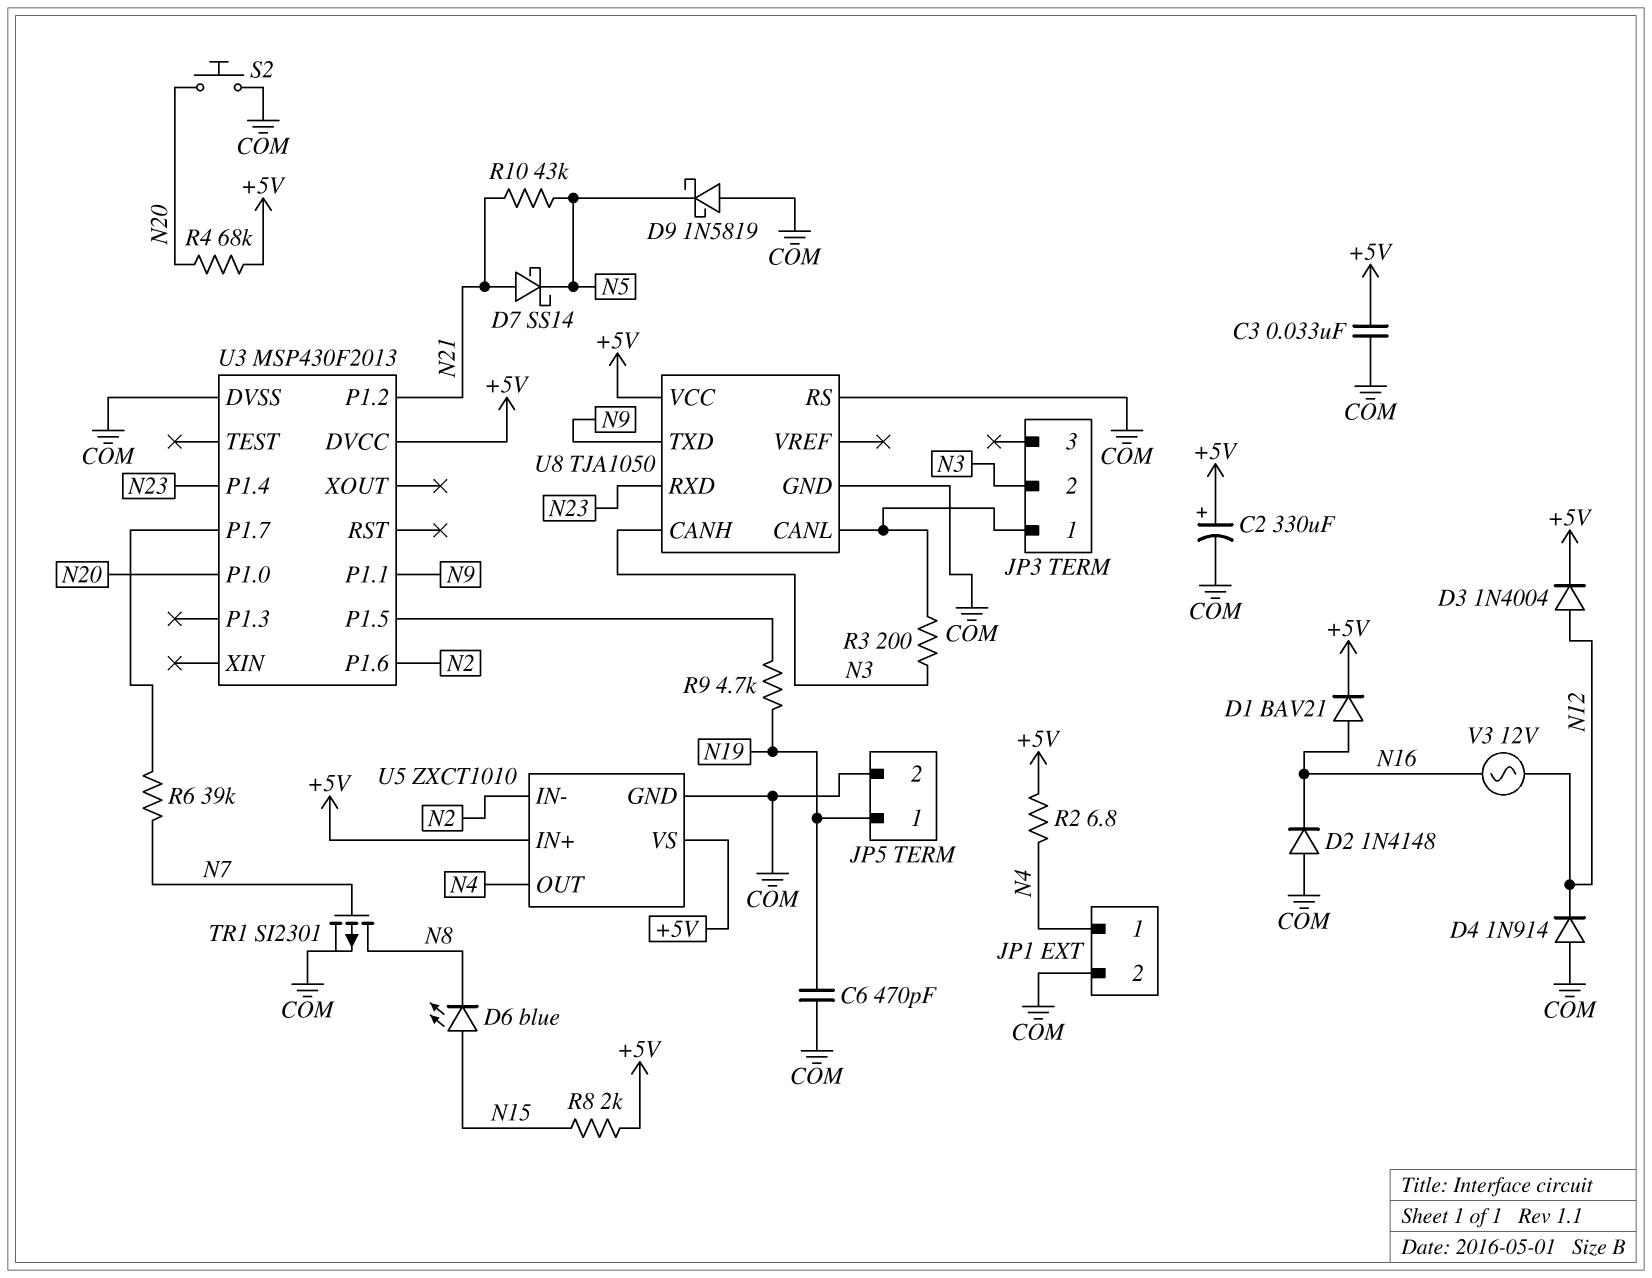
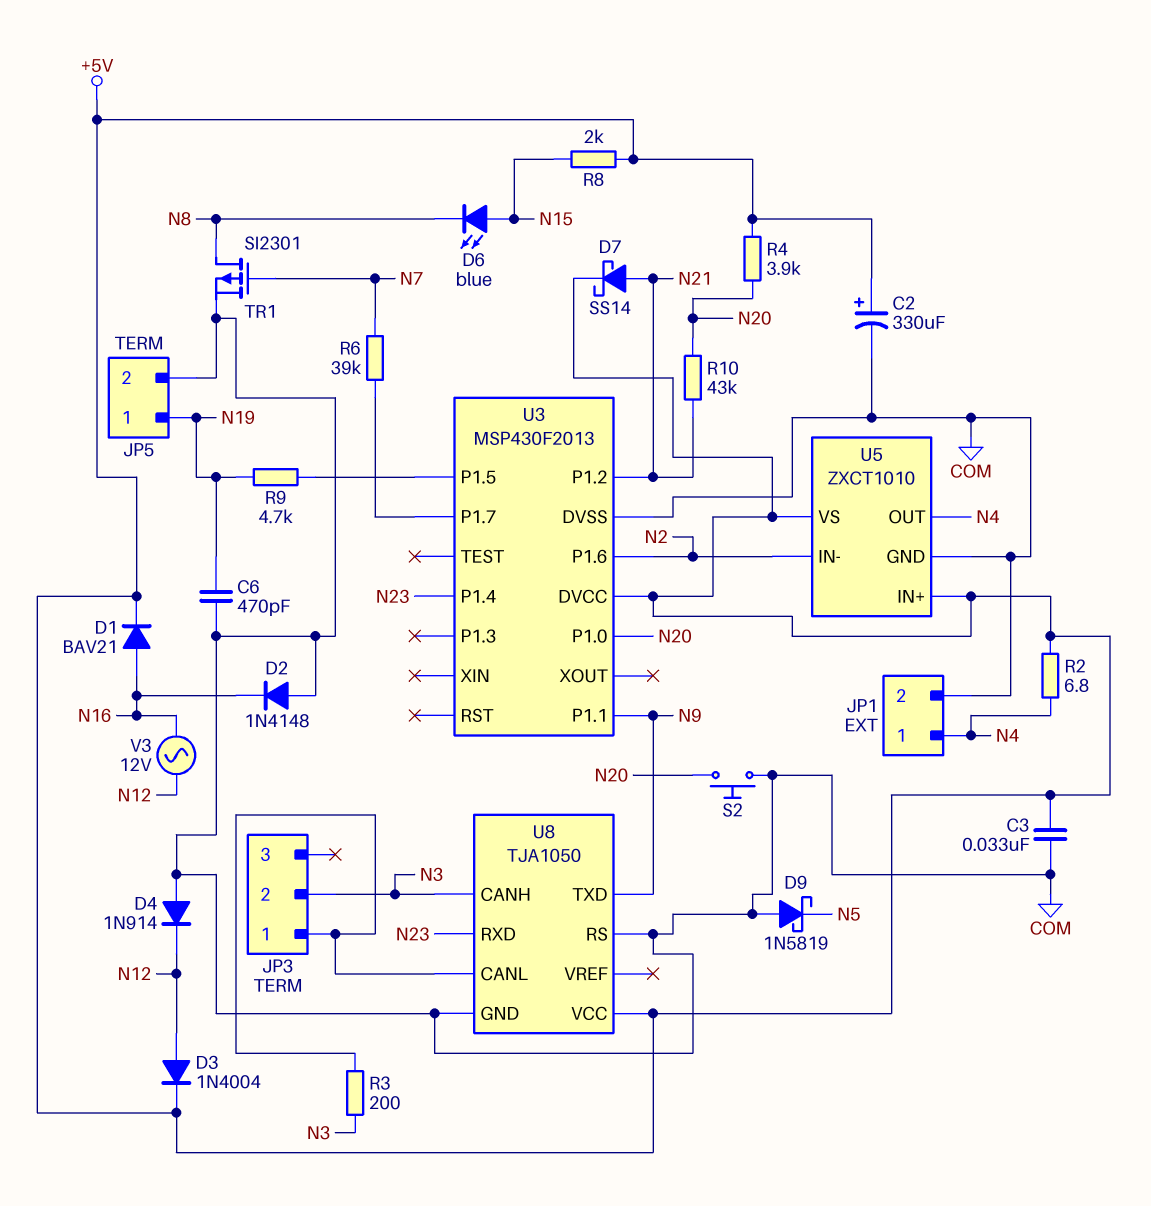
D7: schottky SS14 (A N21, K N5) -> schottky SS14 (A N21, K +5V)
R4: 68k (+5V, N20) -> 3.9k (+5V, N20)
R10: 43k (N5, N21) -> 43k (N20, N21)

